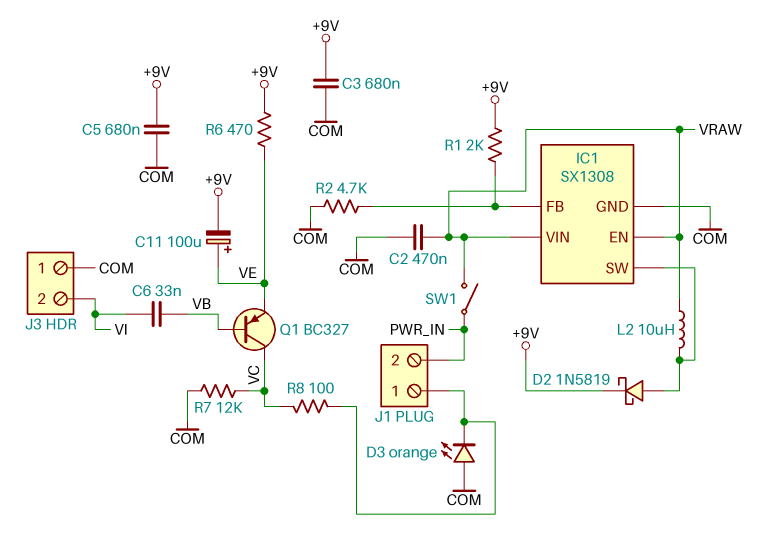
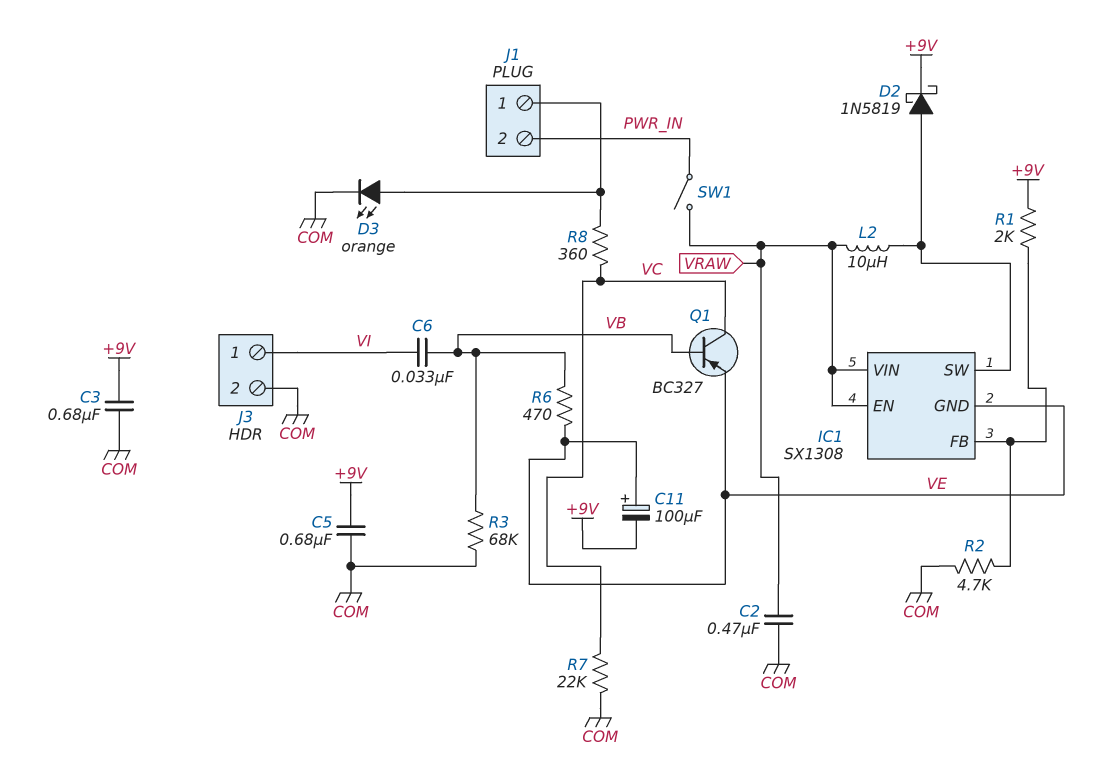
D3: LED orange (A COM, K J1/1) -> LED orange (A J1/1, K COM)
IC1 pin GND: COM -> VE
J3 pin 1: COM -> VI
J3 pin 2: VI -> COM
R3: none -> 68k (COM, VB)
R6: 470 (+9V, VE) -> 470 (VB, VE)
R7: 12k (COM, VC) -> 22k (COM, VC)
R8: 100 (J1/1, VC) -> 360 (J1/1, VC)

